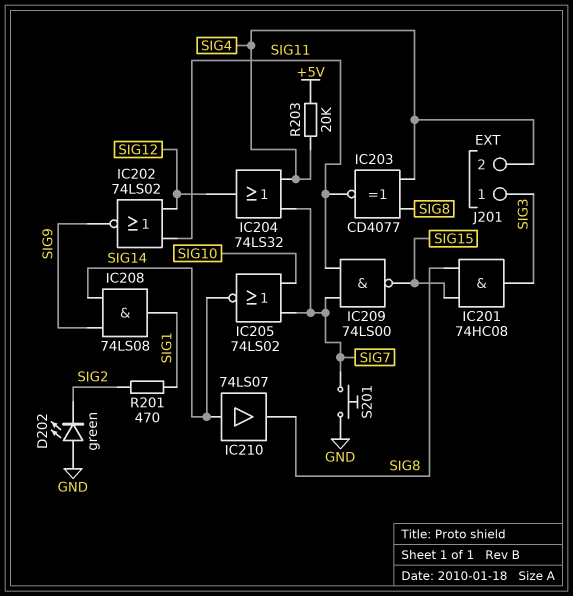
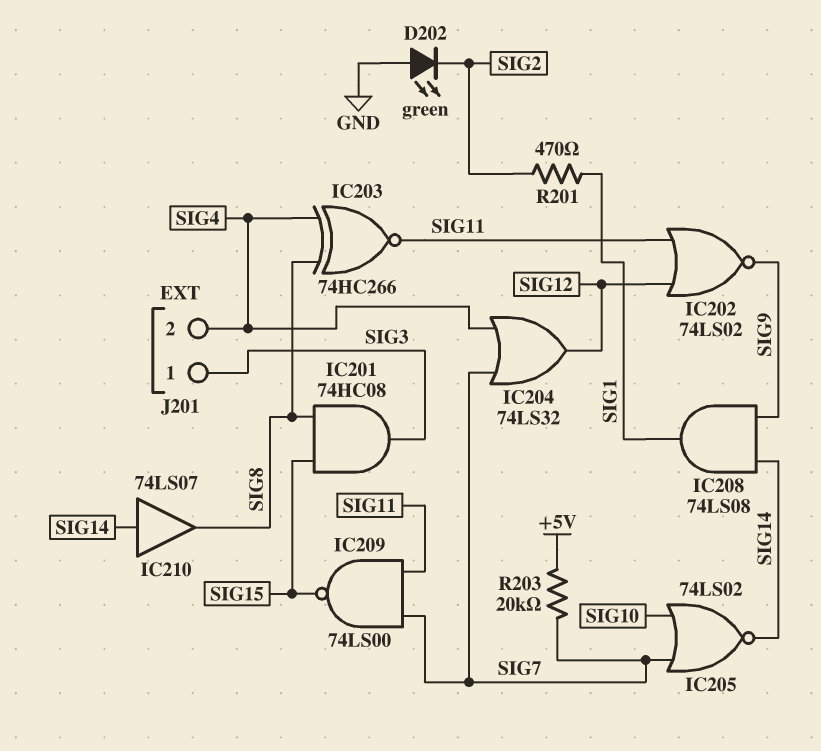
IC203: XNOR CD4077 (in SIG4, in SIG8, out SIG11) -> XNOR 74HC266 (in SIG4, in SIG8, out SIG11)
R203: 20k (+5V, SIG4) -> 20k (+5V, SIG7)
S201: button (GND, SIG7) -> none

